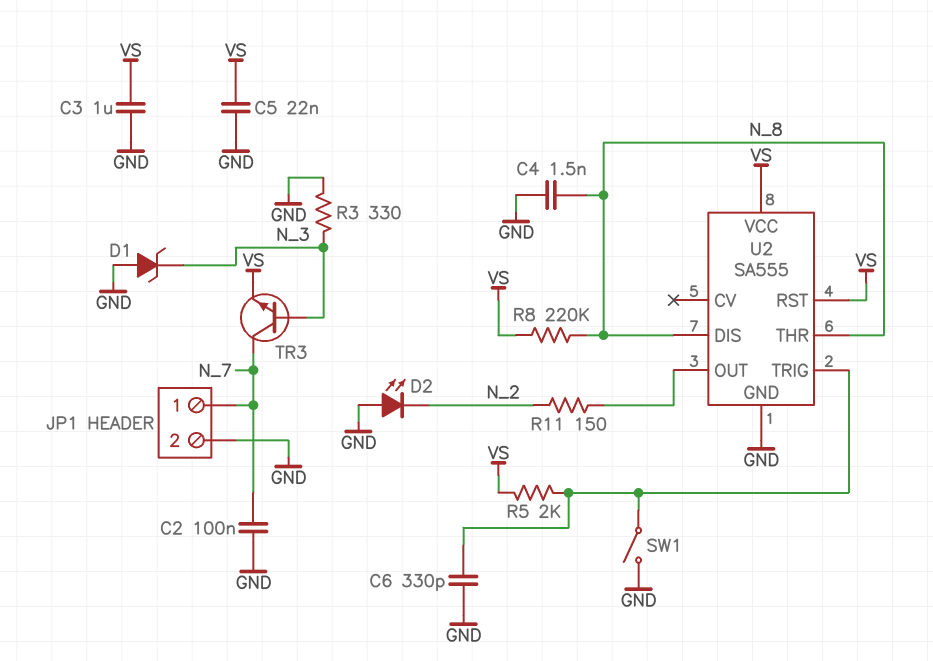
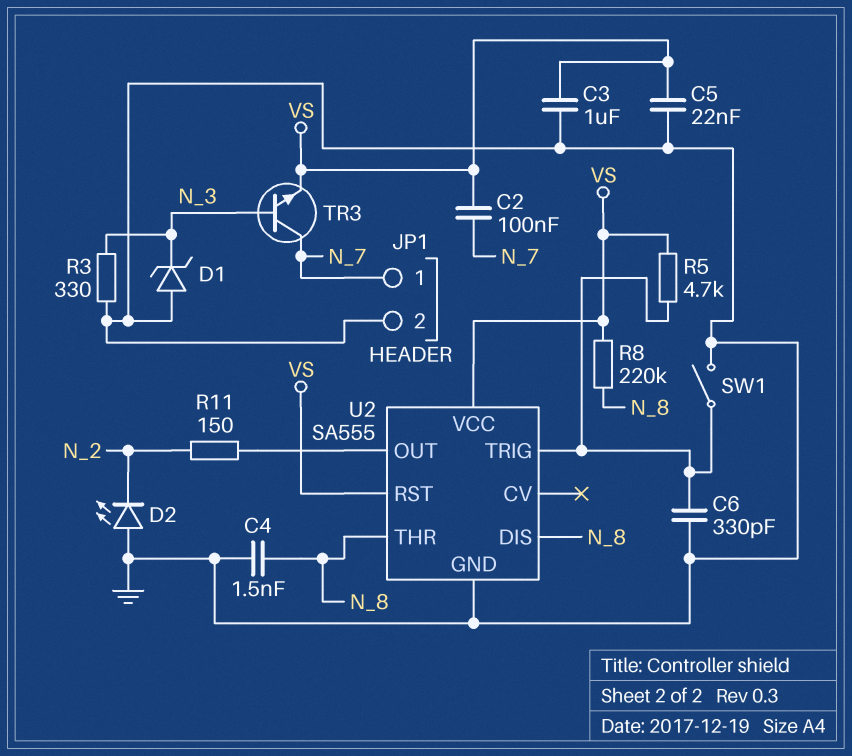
C2: 100nF (GND, N_7) -> 100nF (N_7, VS)
R5: 2k (U2/TRIG, VS) -> 4.7k (U2/TRIG, VS)

